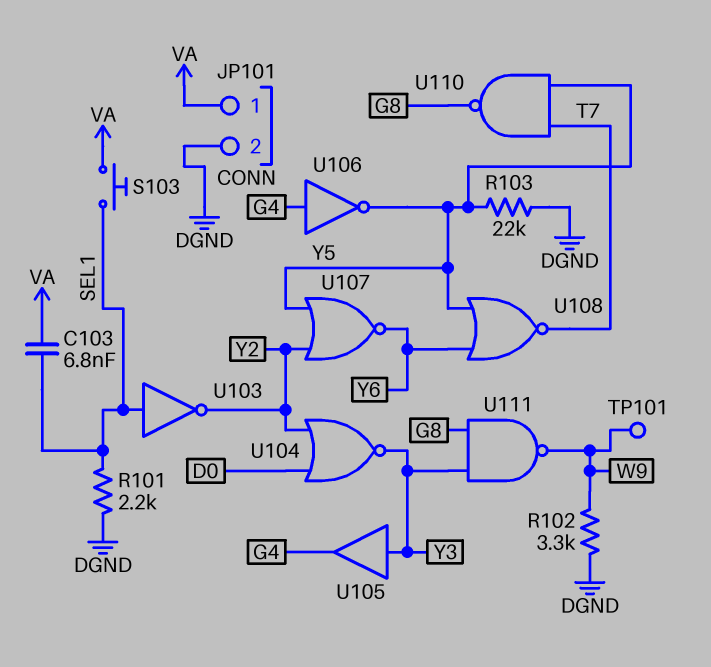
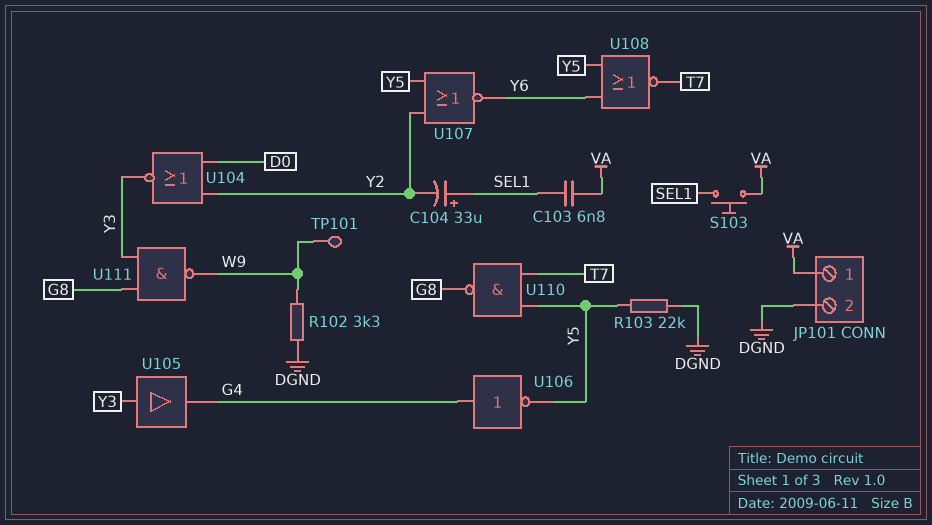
C104: none -> 33uF (plus SEL1, minus Y2)
R101: 2.2k (DGND, SEL1) -> none
U103: NOT (in SEL1, out Y2) -> none

